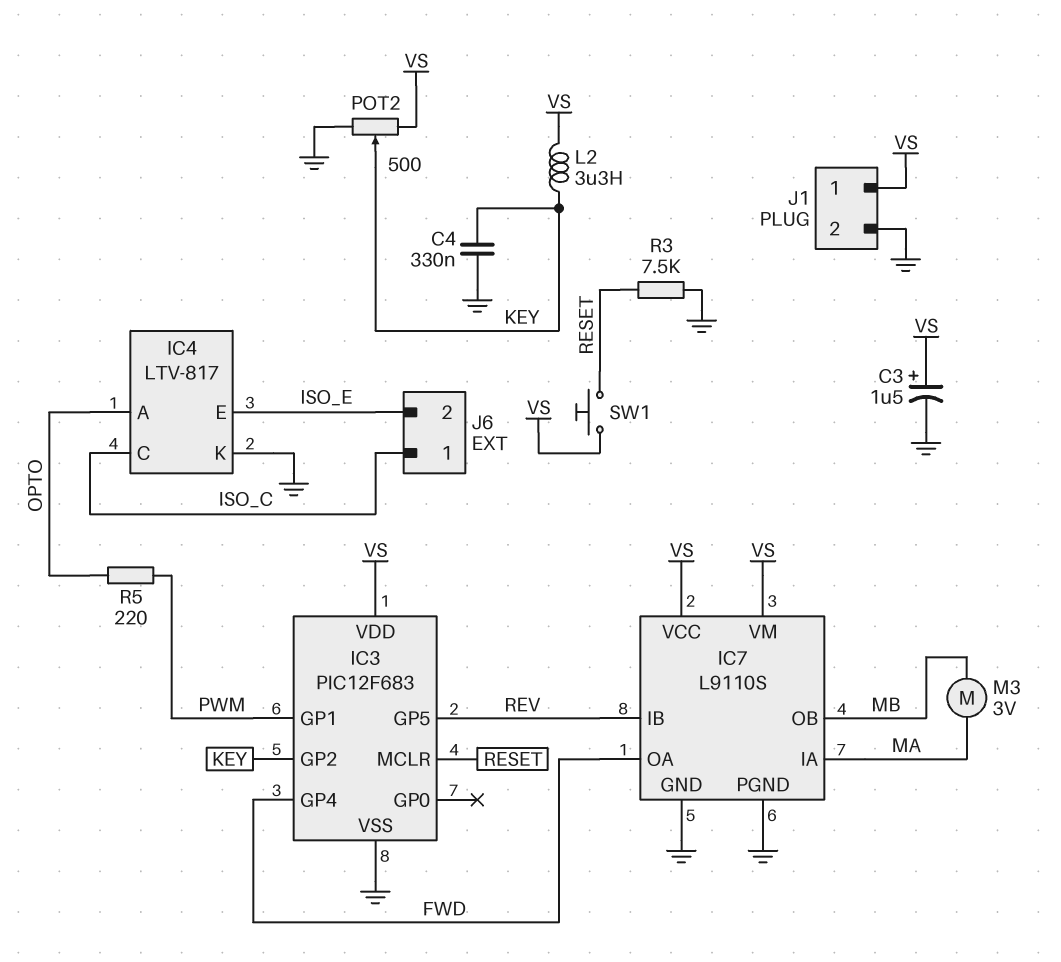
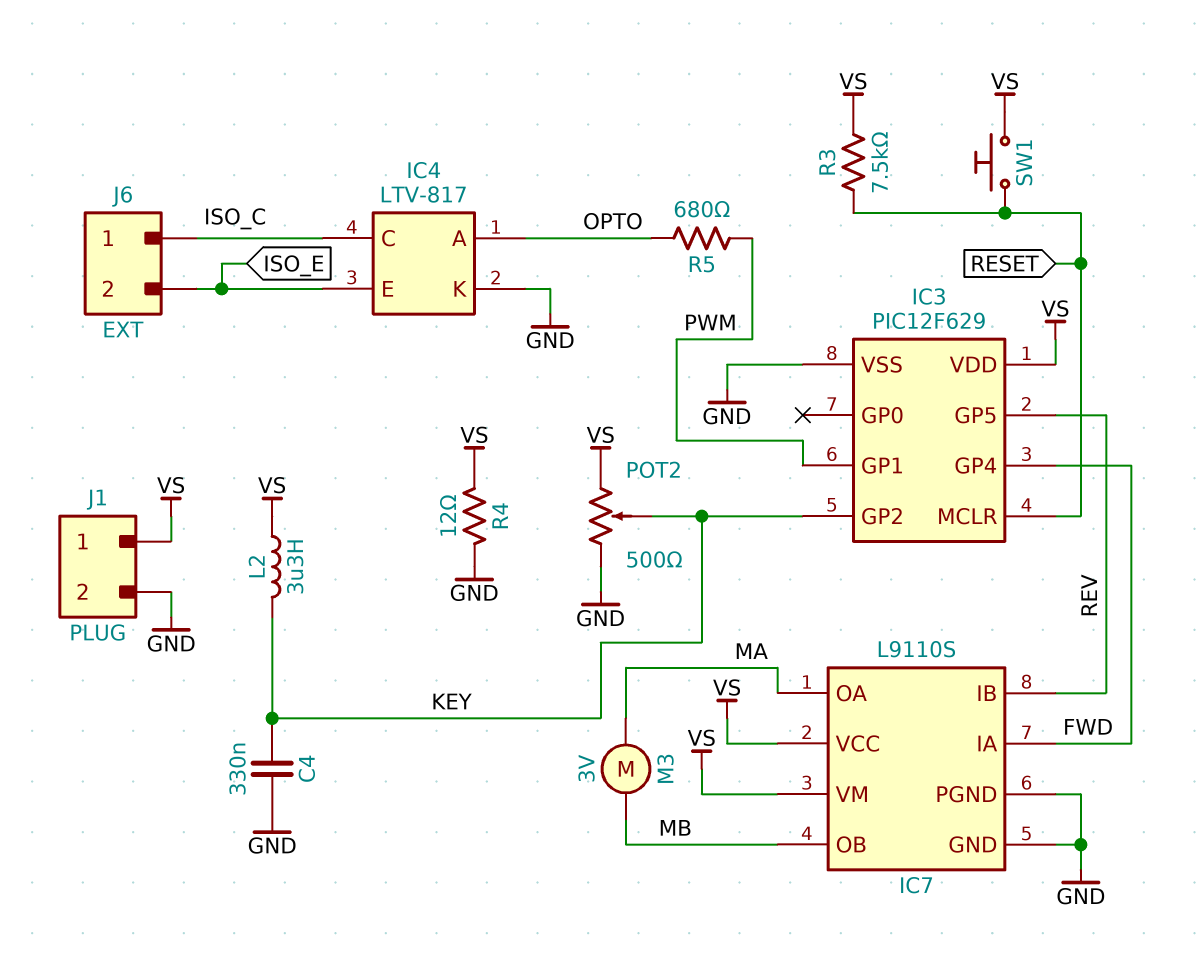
C3: 1.5uF (plus VS, minus GND) -> none
IC3: PIC12F683 -> PIC12F629
IC7 pin IA: MA -> FWD
IC7 pin OA: FWD -> MA
R3: 7.5k (GND, RESET) -> 7.5k (RESET, VS)
R4: none -> 12 (GND, VS)
R5: 220 (OPTO, PWM) -> 680 (OPTO, PWM)

